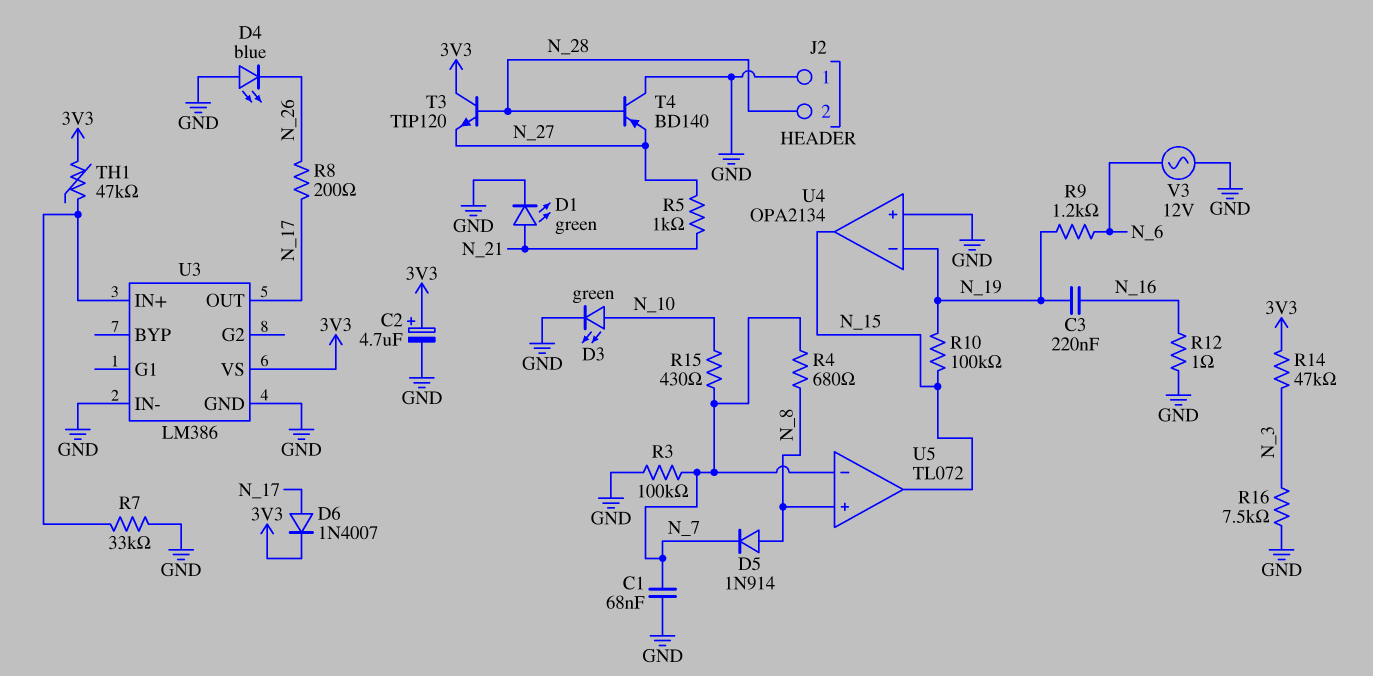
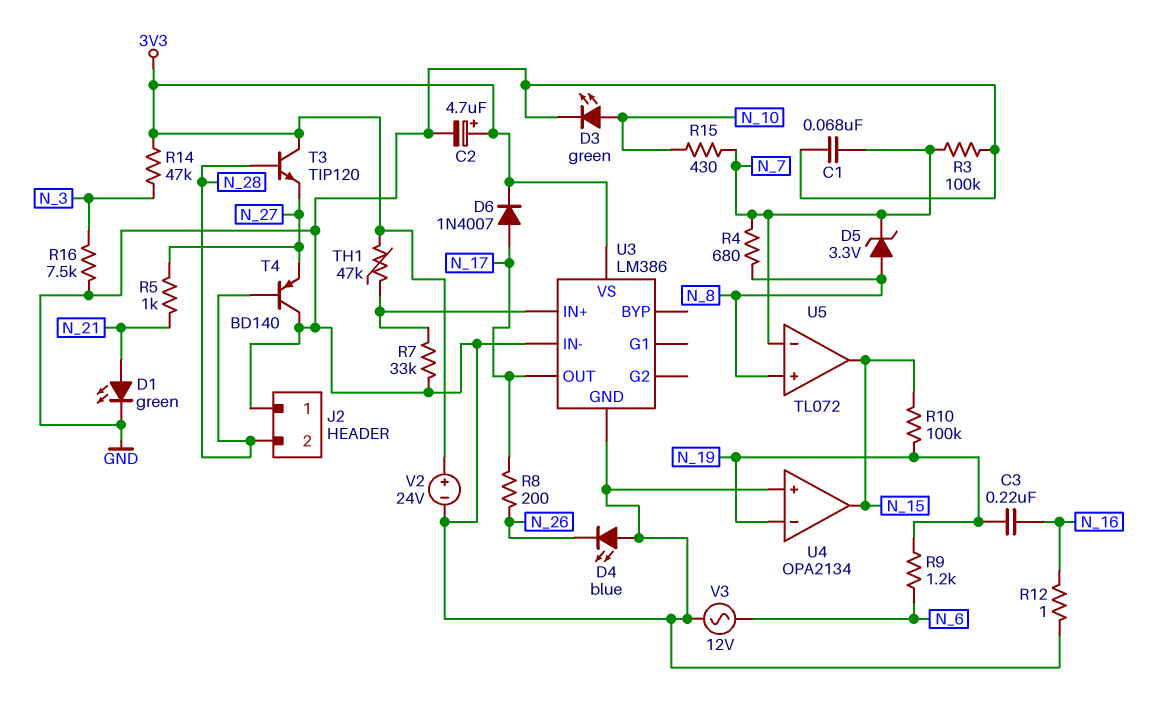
D5: diode 1N914 (A N_8, K N_7) -> zener 3.3V (A N_8, K N_7)
V2: none -> 24V (plus 3V3, minus GND)

